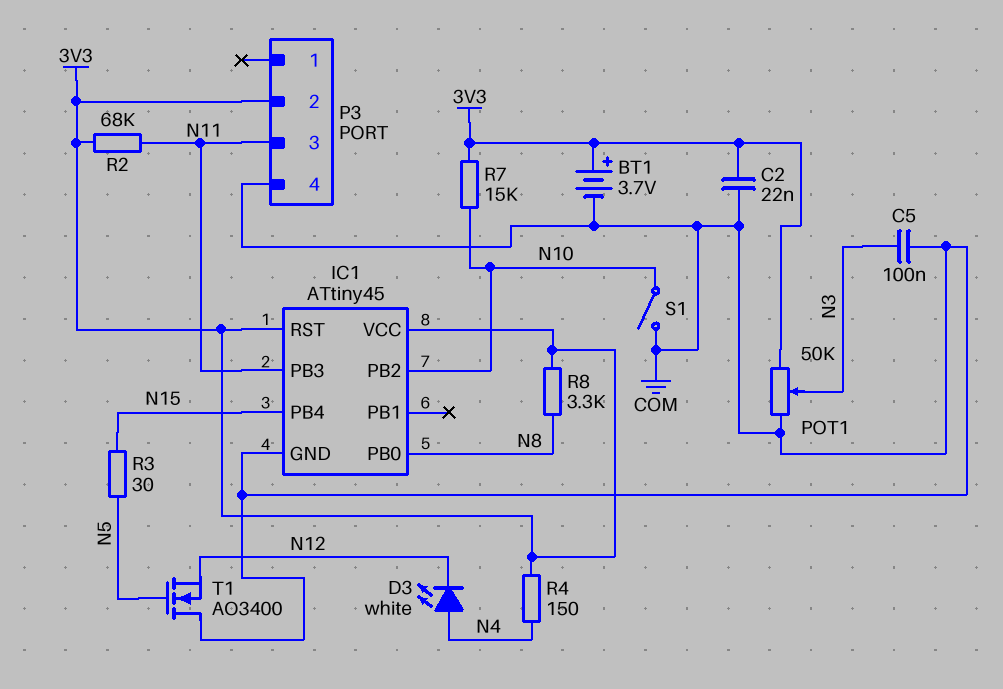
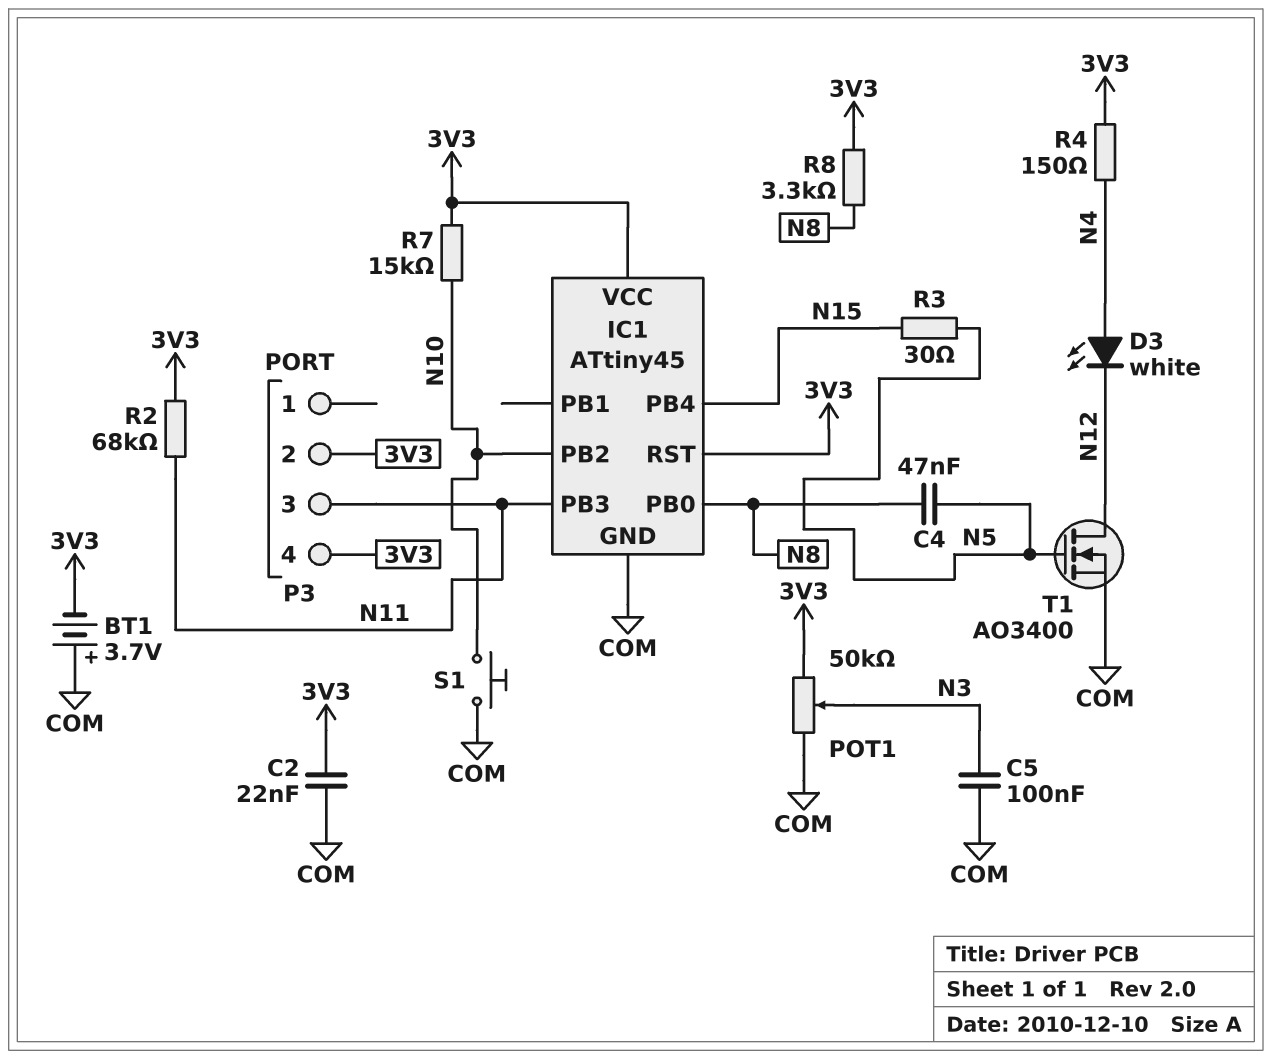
BT1: 3.7V (plus 3V3, minus COM) -> 3.7V (plus COM, minus 3V3)
C4: none -> 47nF (N5, N8)
P3 pin 4: COM -> 3V3
S1: switch (COM, N10) -> button (COM, N10)
T1: NMOS AO3400 (G N5, D COM, S N12) -> NMOS AO3400 (G N5, D N12, S COM)

